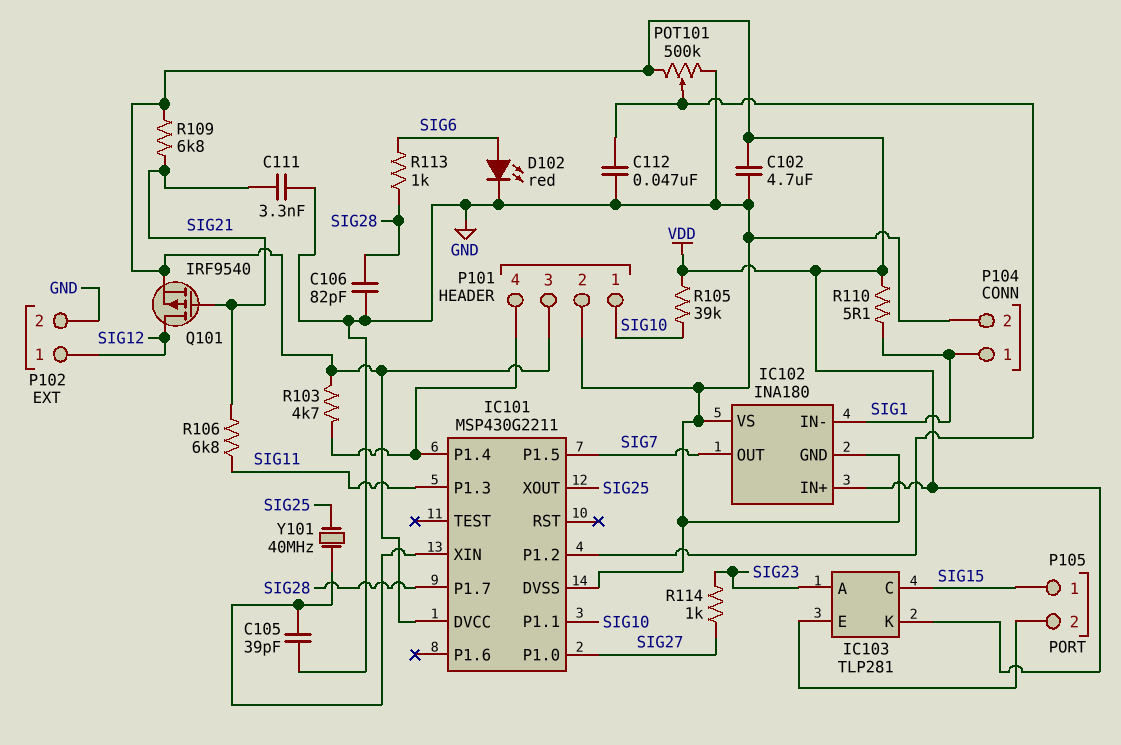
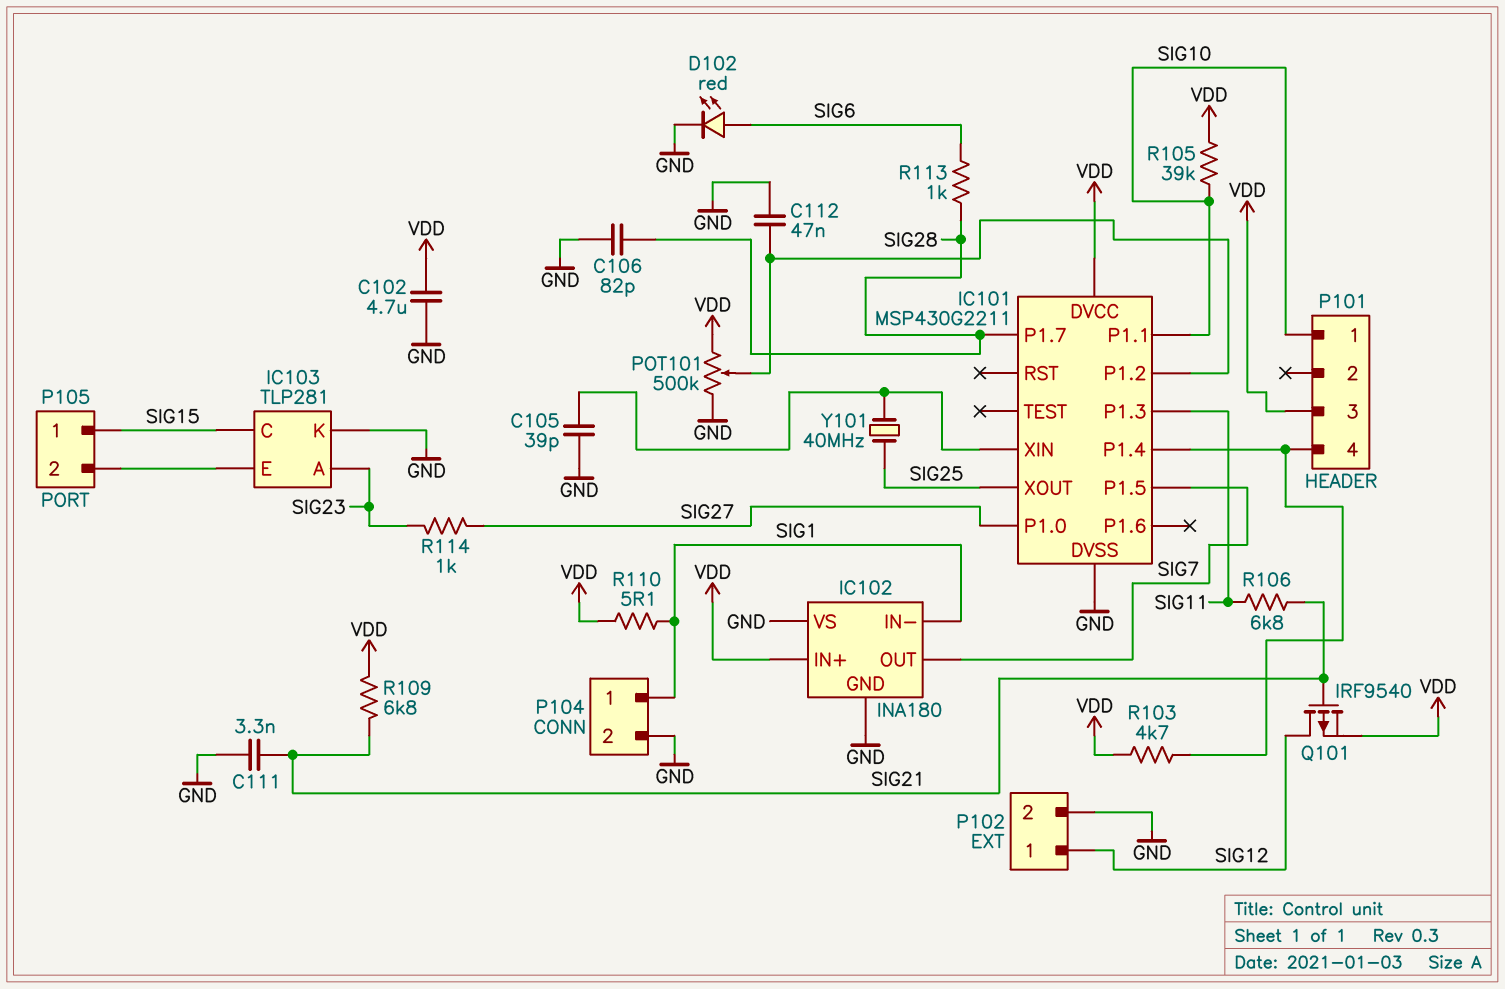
IC103 pin K: VDD -> GND
P101 pin 2: GND -> none

